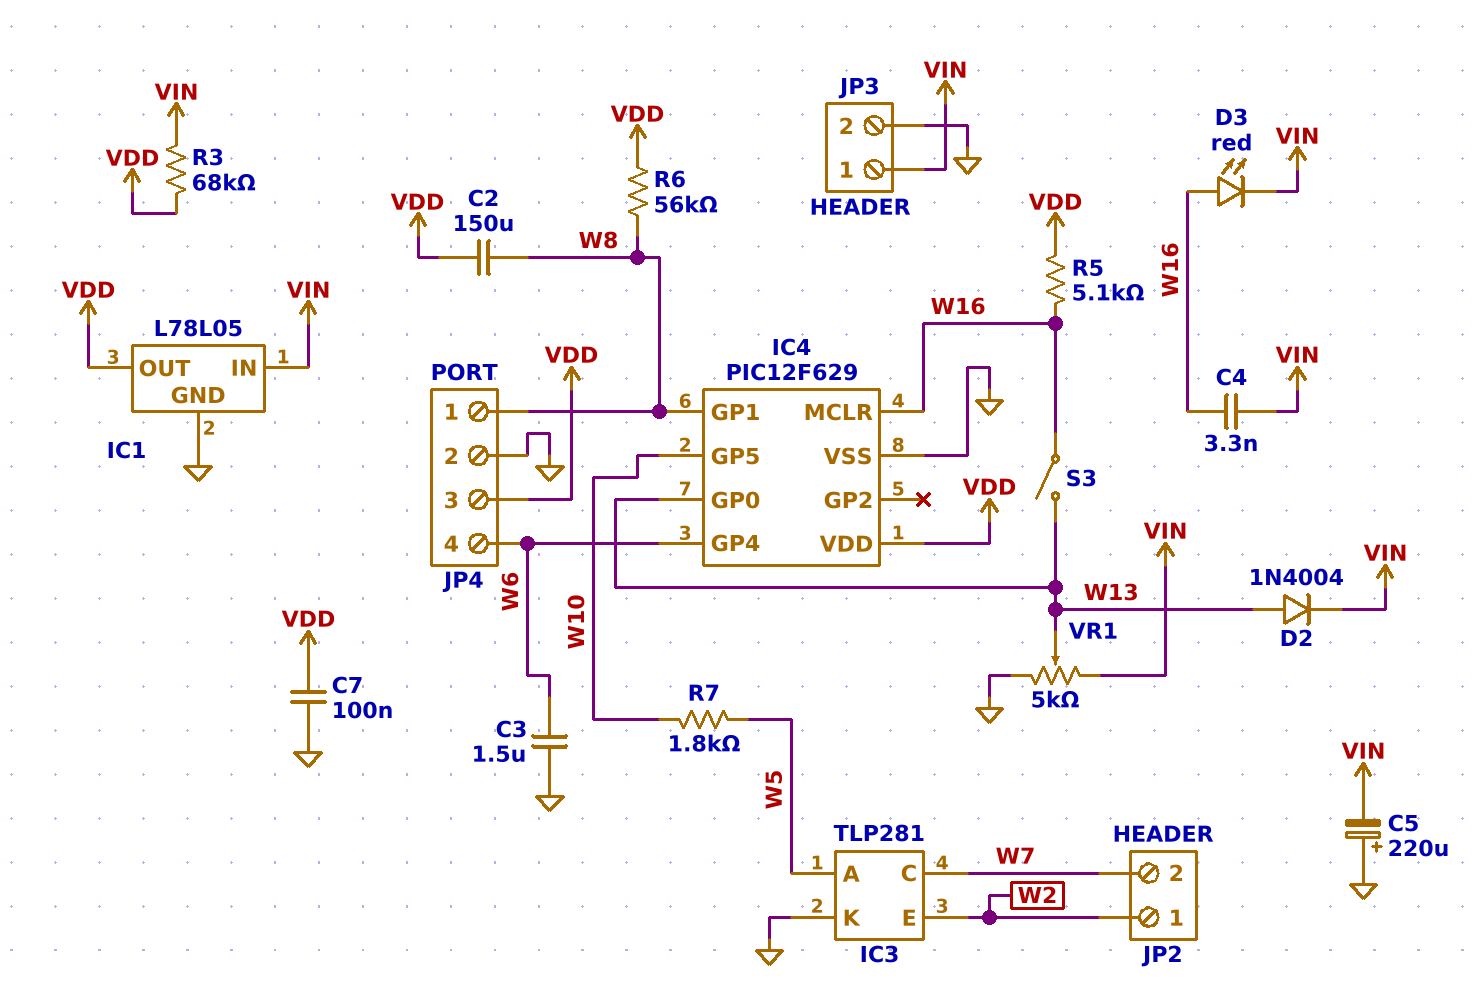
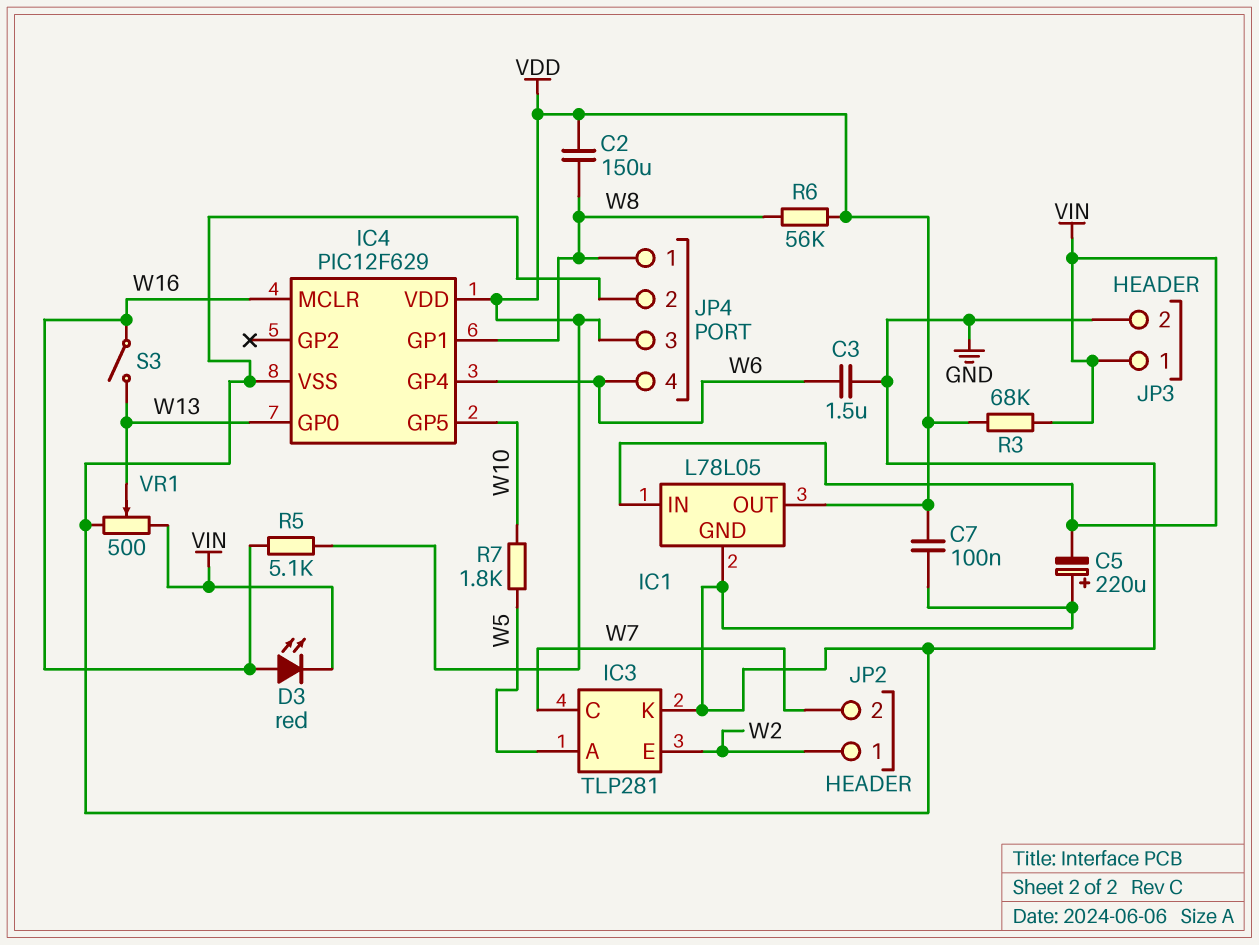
C4: 3.3nF (VIN, W16) -> none
D2: diode 1N4004 (A W13, K VIN) -> none
VR1: 5k (GND, VIN, wiper W13) -> 500 (GND, VIN, wiper W13)

